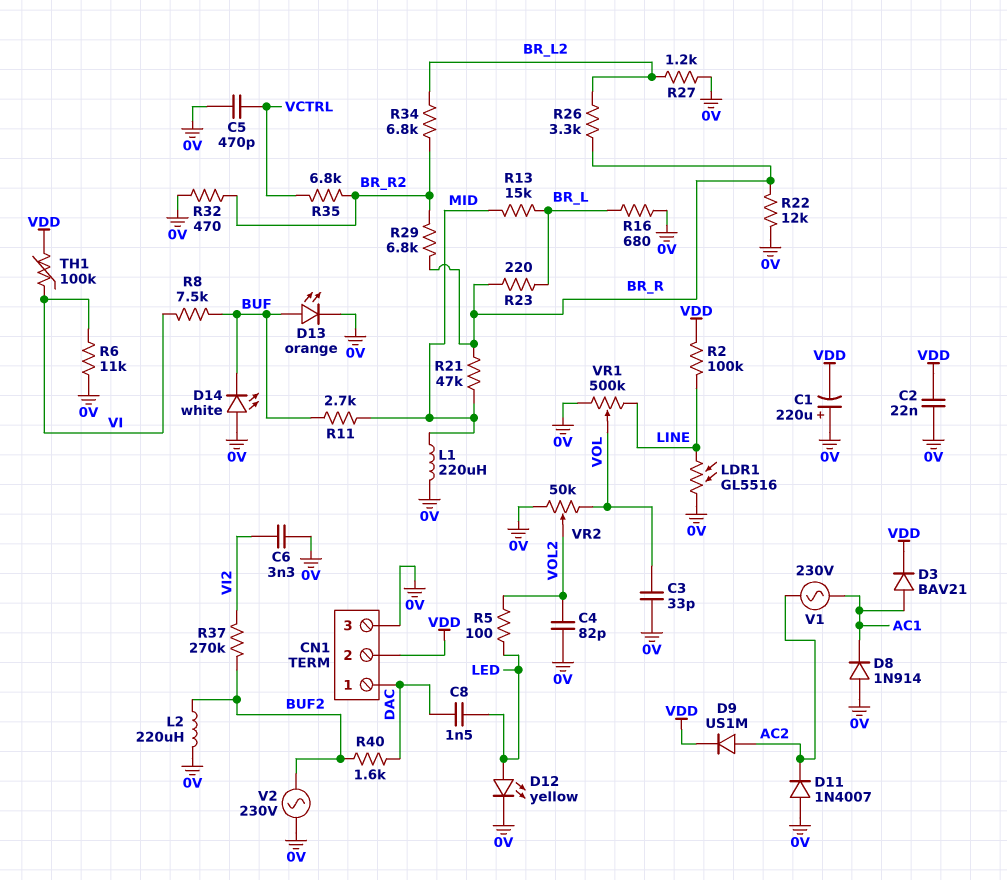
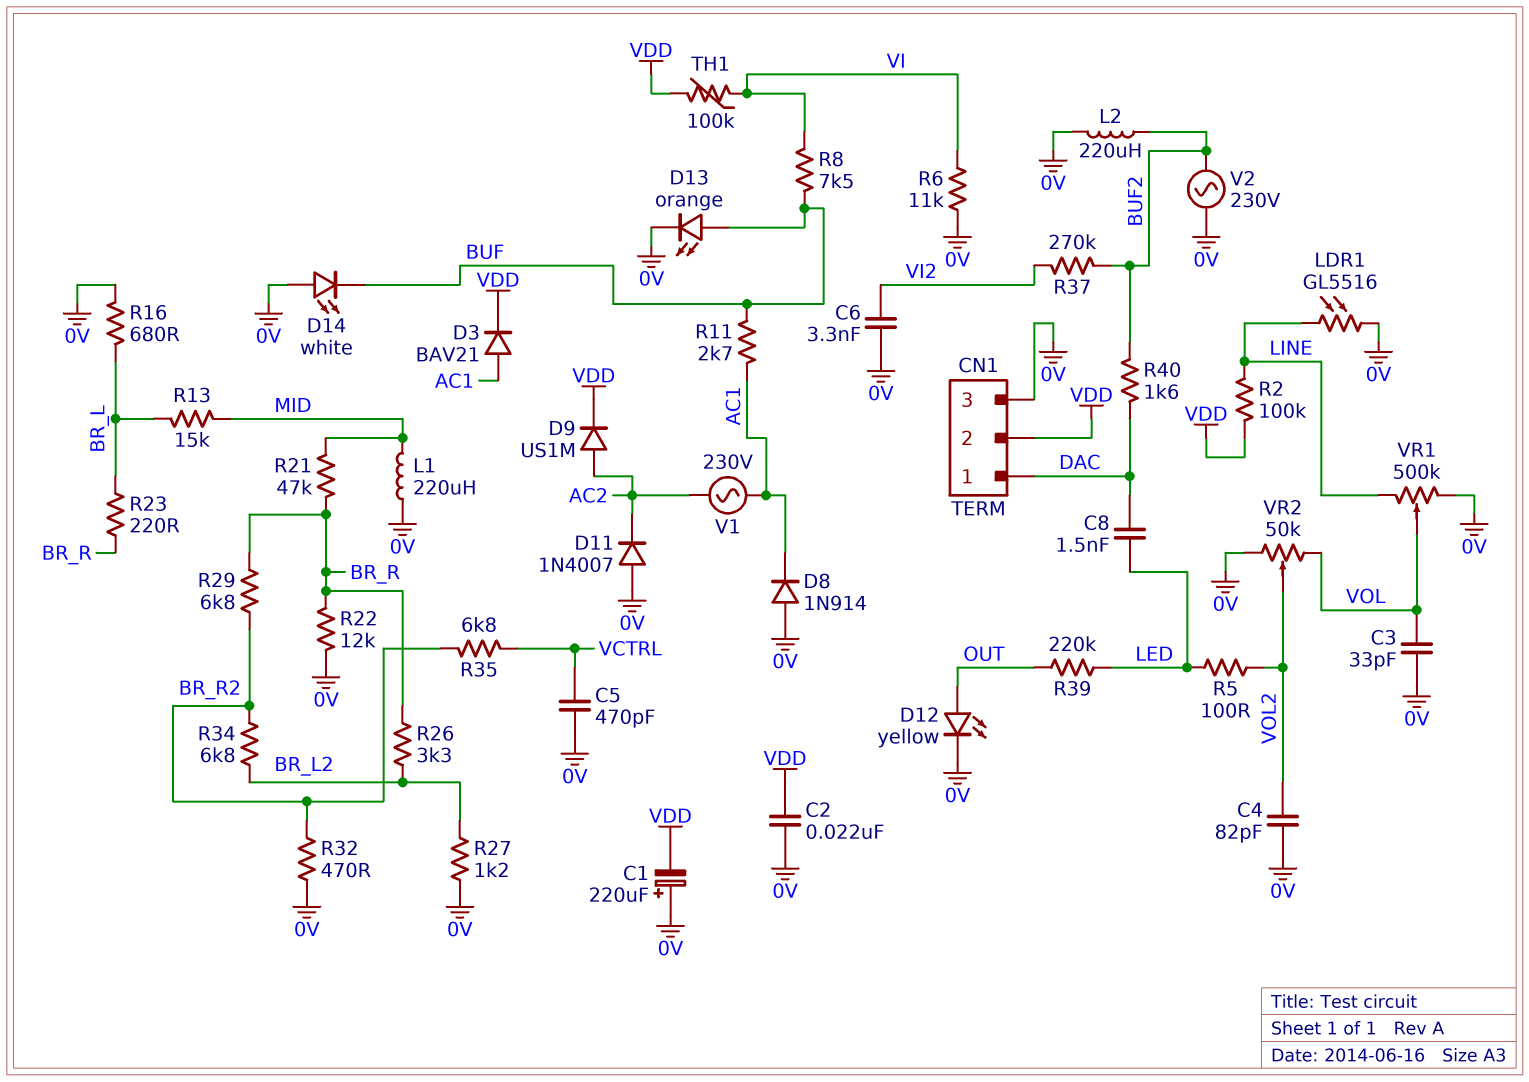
D12: LED yellow (A LED, K 0V) -> LED yellow (A OUT, K 0V)
R11: 2.7k (BUF, MID) -> 2.7k (AC1, BUF)
R39: none -> 220k (LED, OUT)

